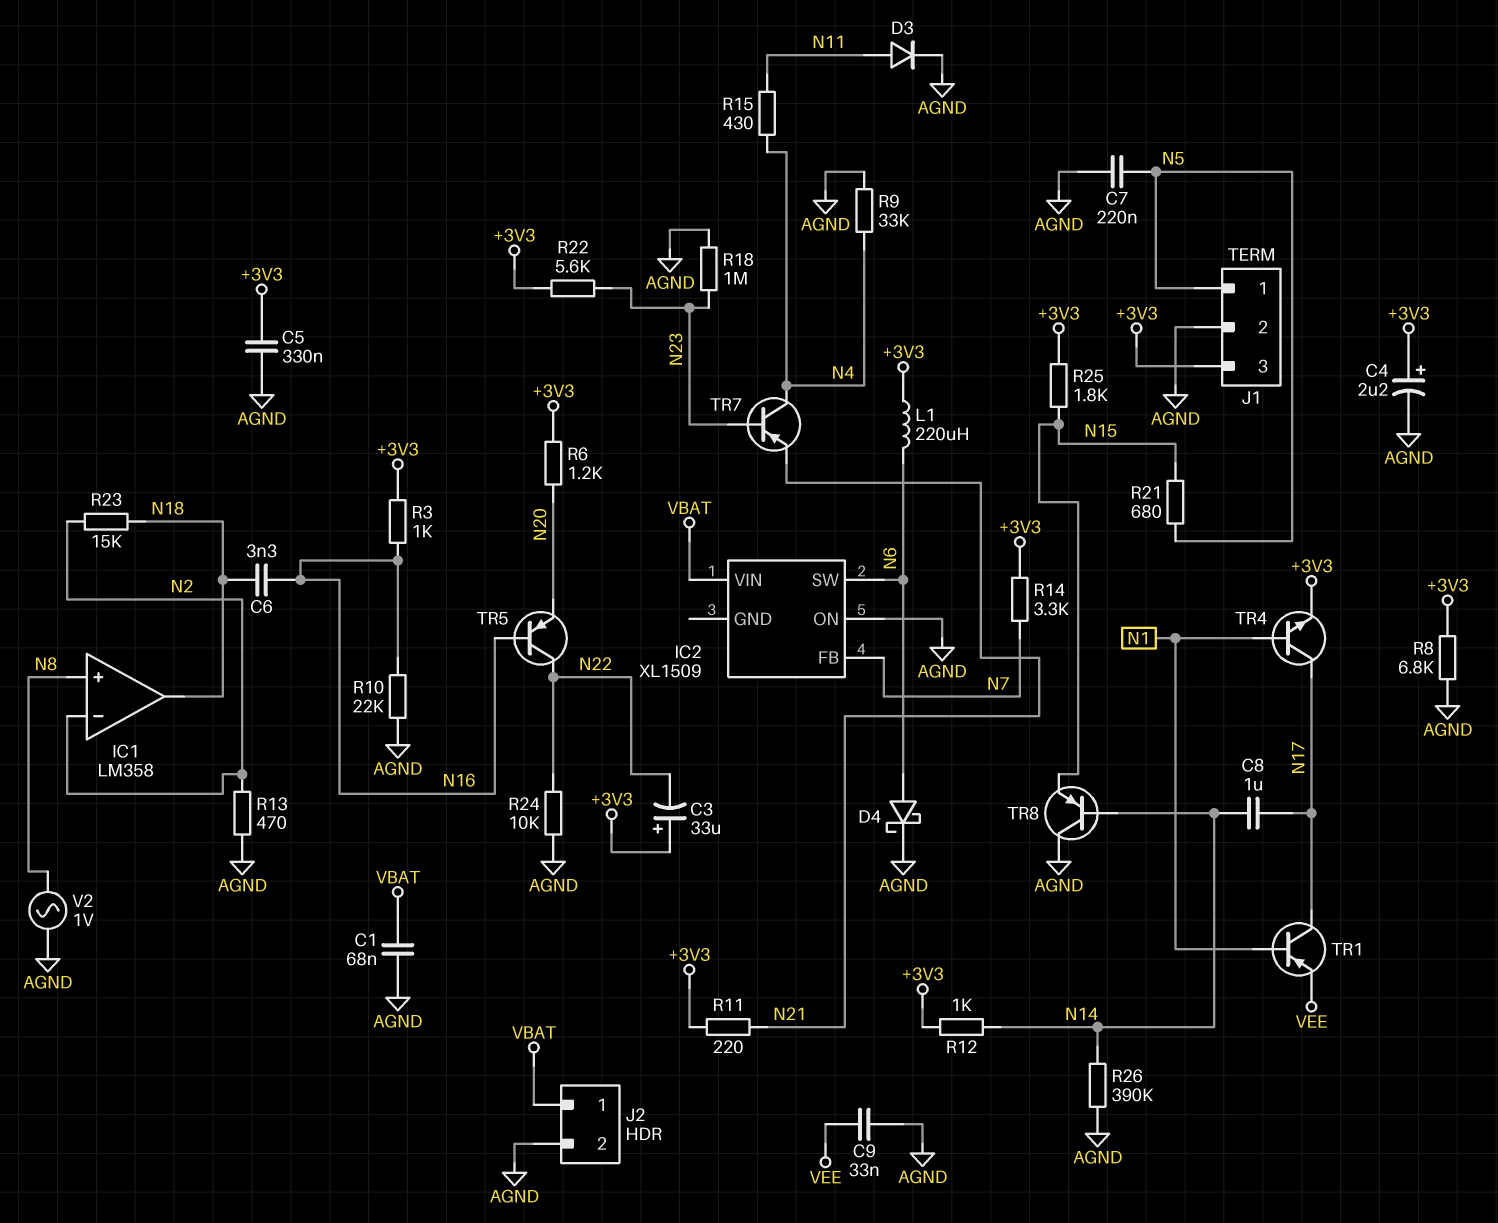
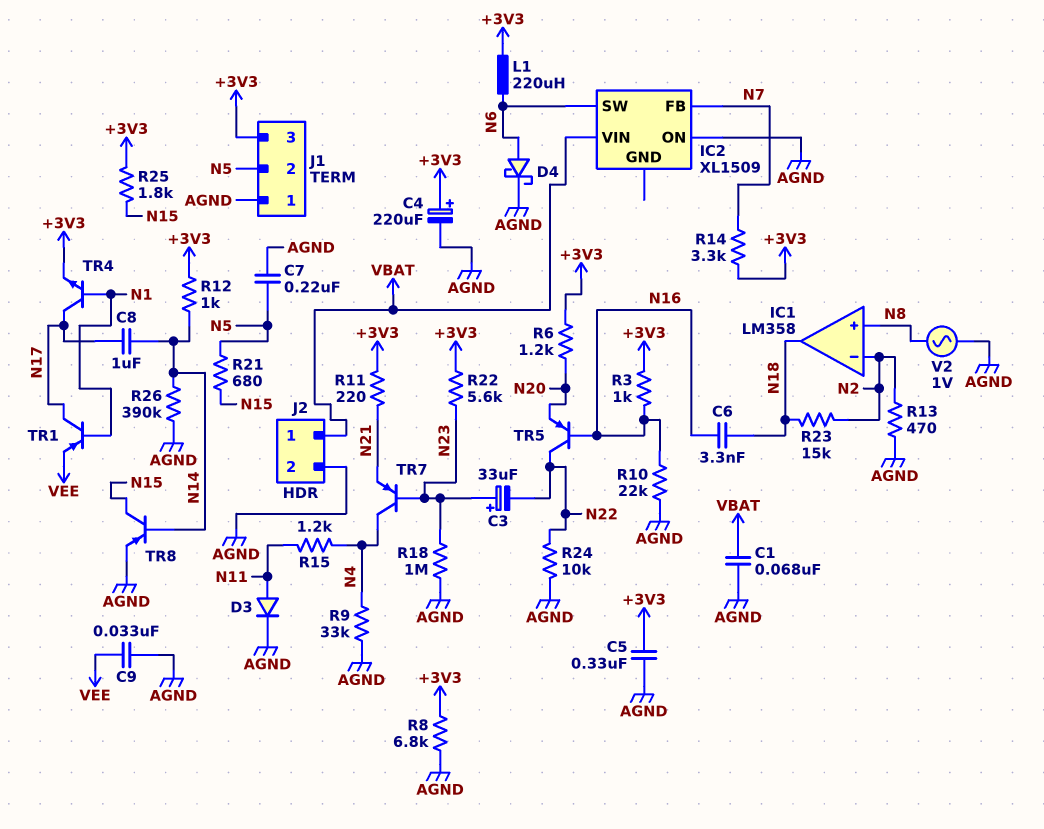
C3: 33uF (plus +3V3, minus N22) -> 33uF (plus N23, minus N22)
C4: 2.2uF (plus +3V3, minus AGND) -> 220uF (plus +3V3, minus AGND)
J1 pin 1: N5 -> AGND
J1 pin 2: AGND -> N5
R15: 430 (N4, N11) -> 1.2k (N4, N11)
TR8: PNP (B N14, C AGND, E N15) -> PNP (B N14, C N15, E AGND)

